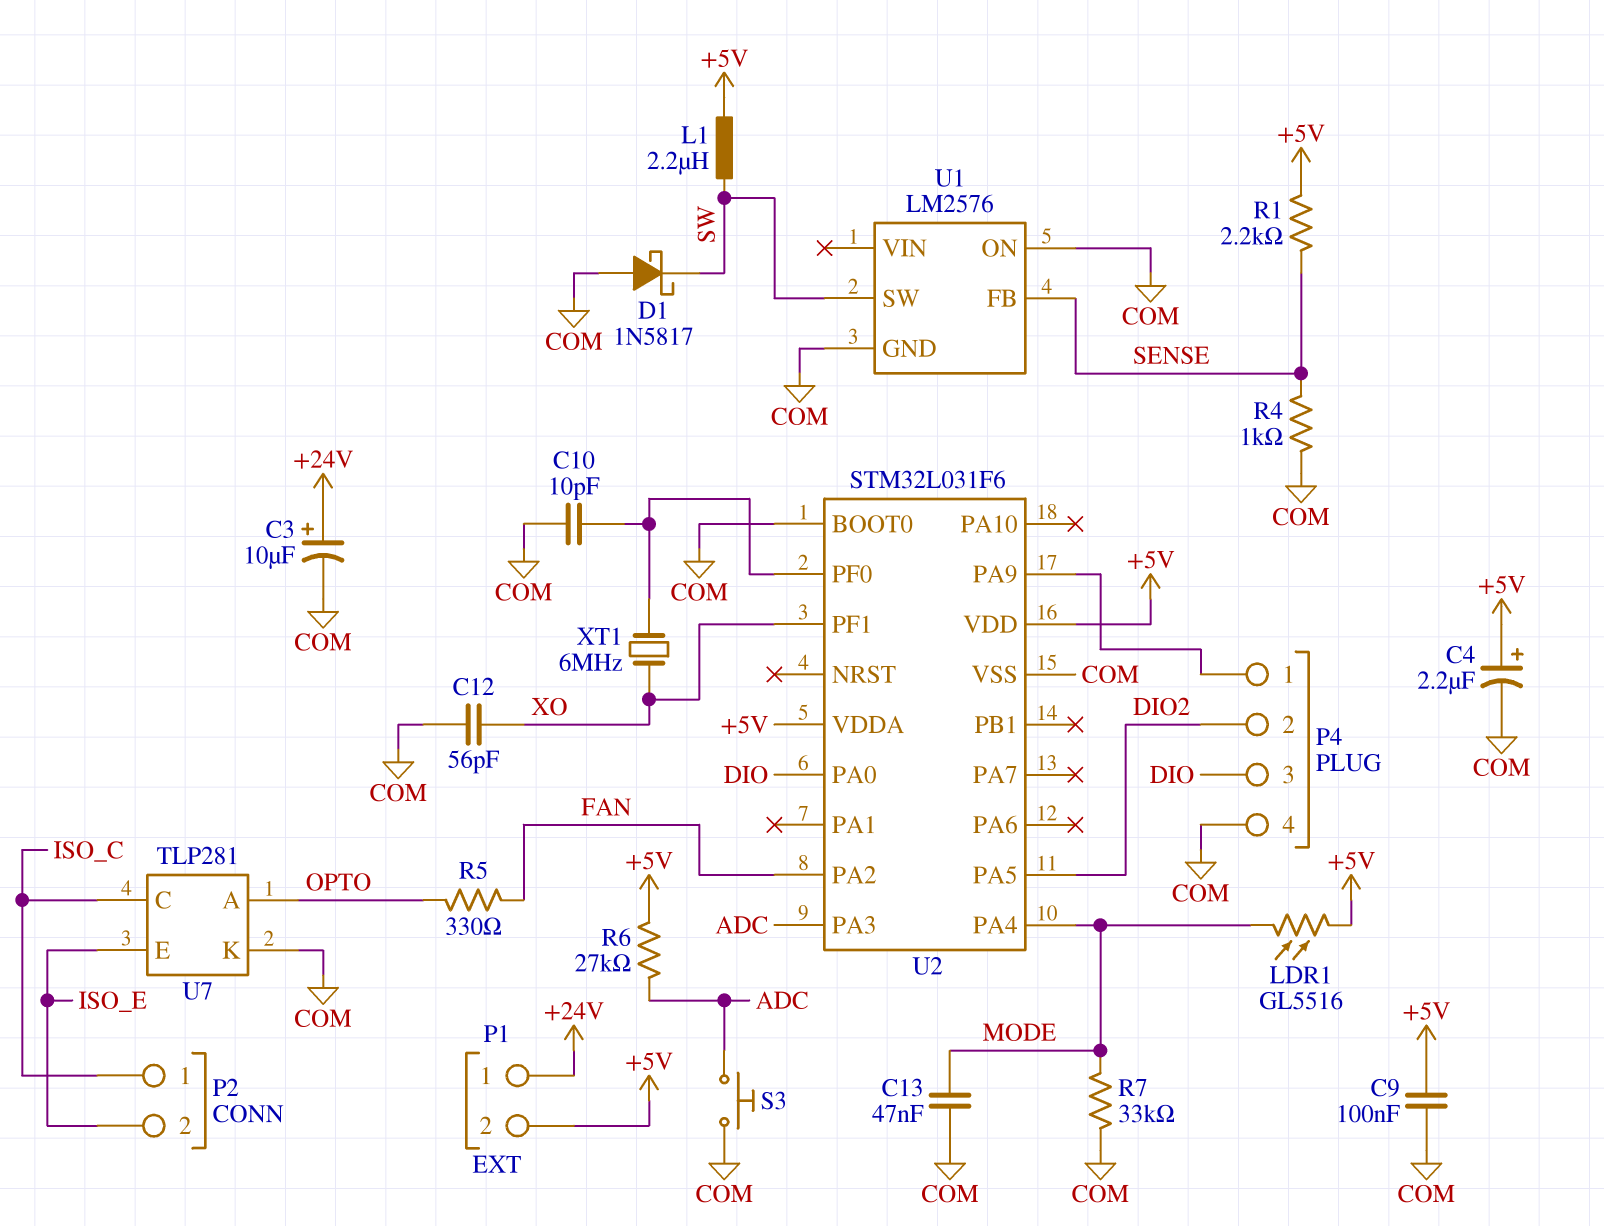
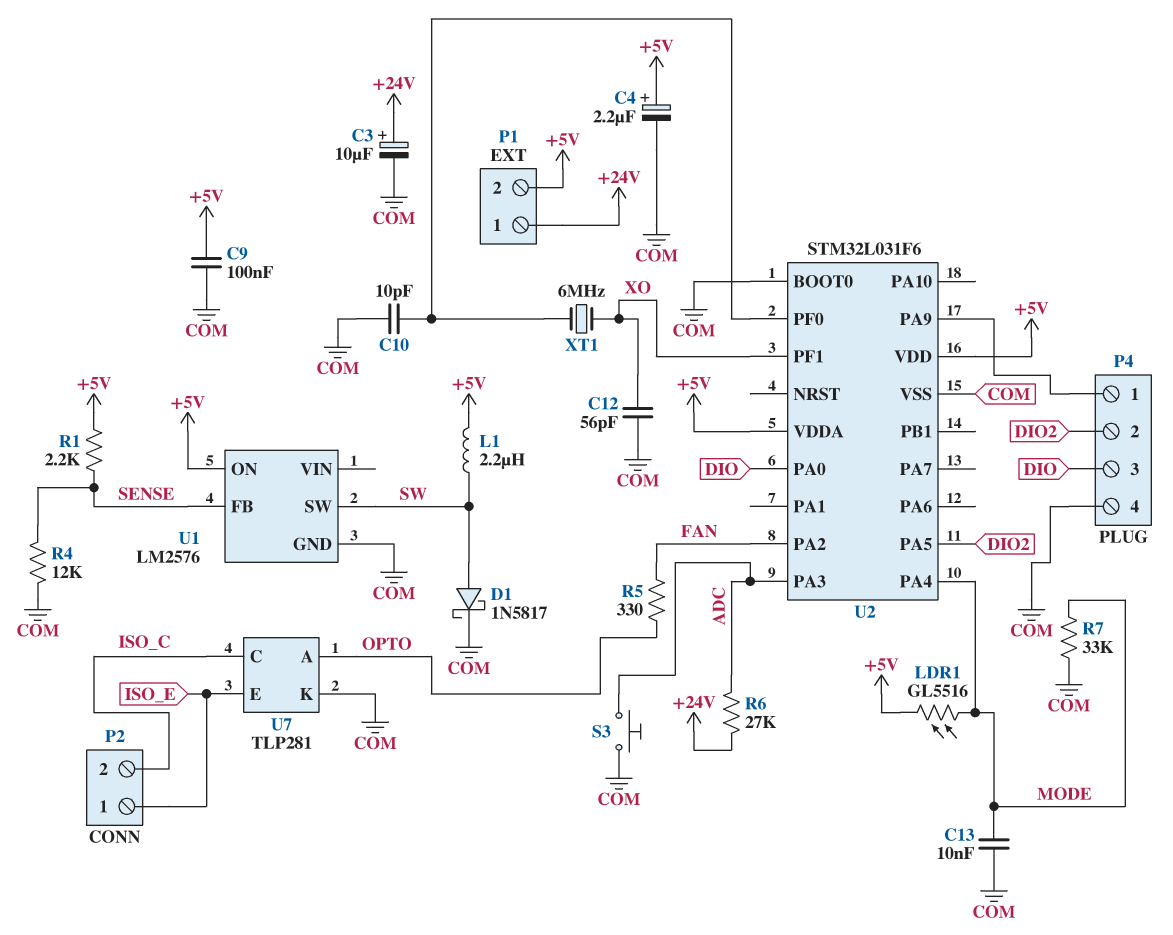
C13: 47nF (COM, MODE) -> 10nF (COM, MODE)
D1: schottky 1N5817 (A COM, K SW) -> schottky 1N5817 (A SW, K COM)
P2 pin 1: ISO_C -> ISO_E
P2 pin 2: ISO_E -> ISO_C
R4: 1k (COM, SENSE) -> 12k (COM, SENSE)
R6: 27k (+5V, ADC) -> 27k (+24V, ADC)
U1 pin ON: COM -> +5V

